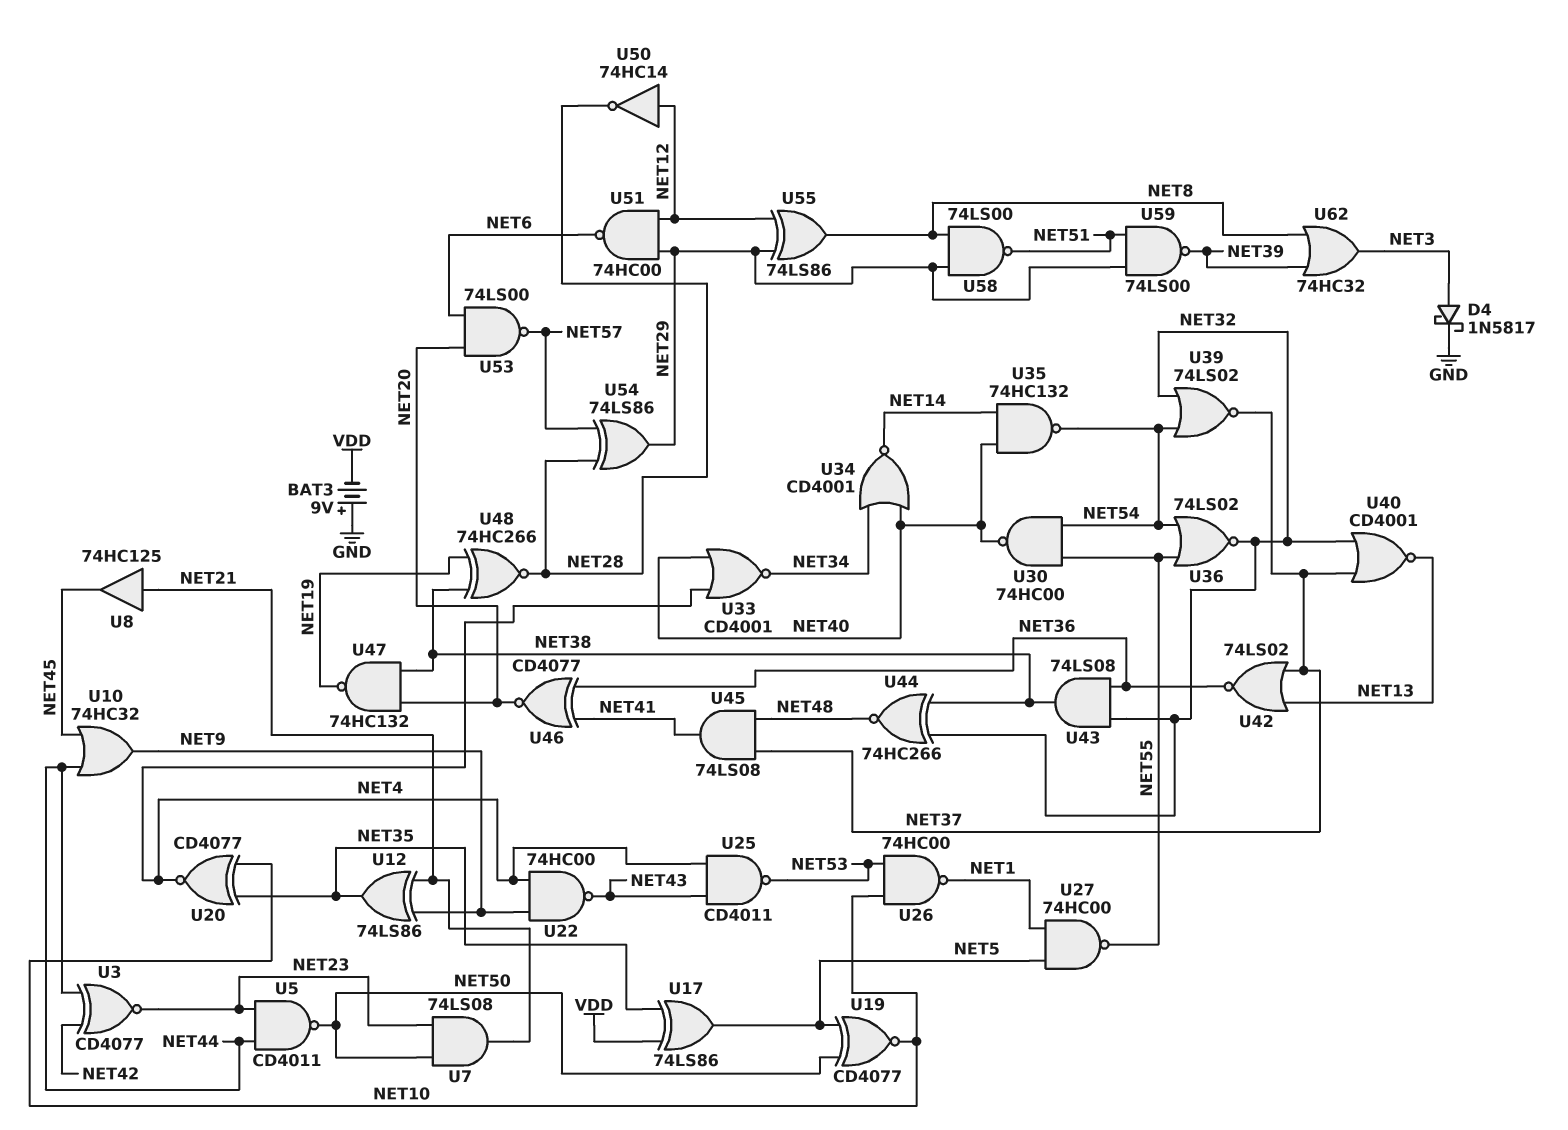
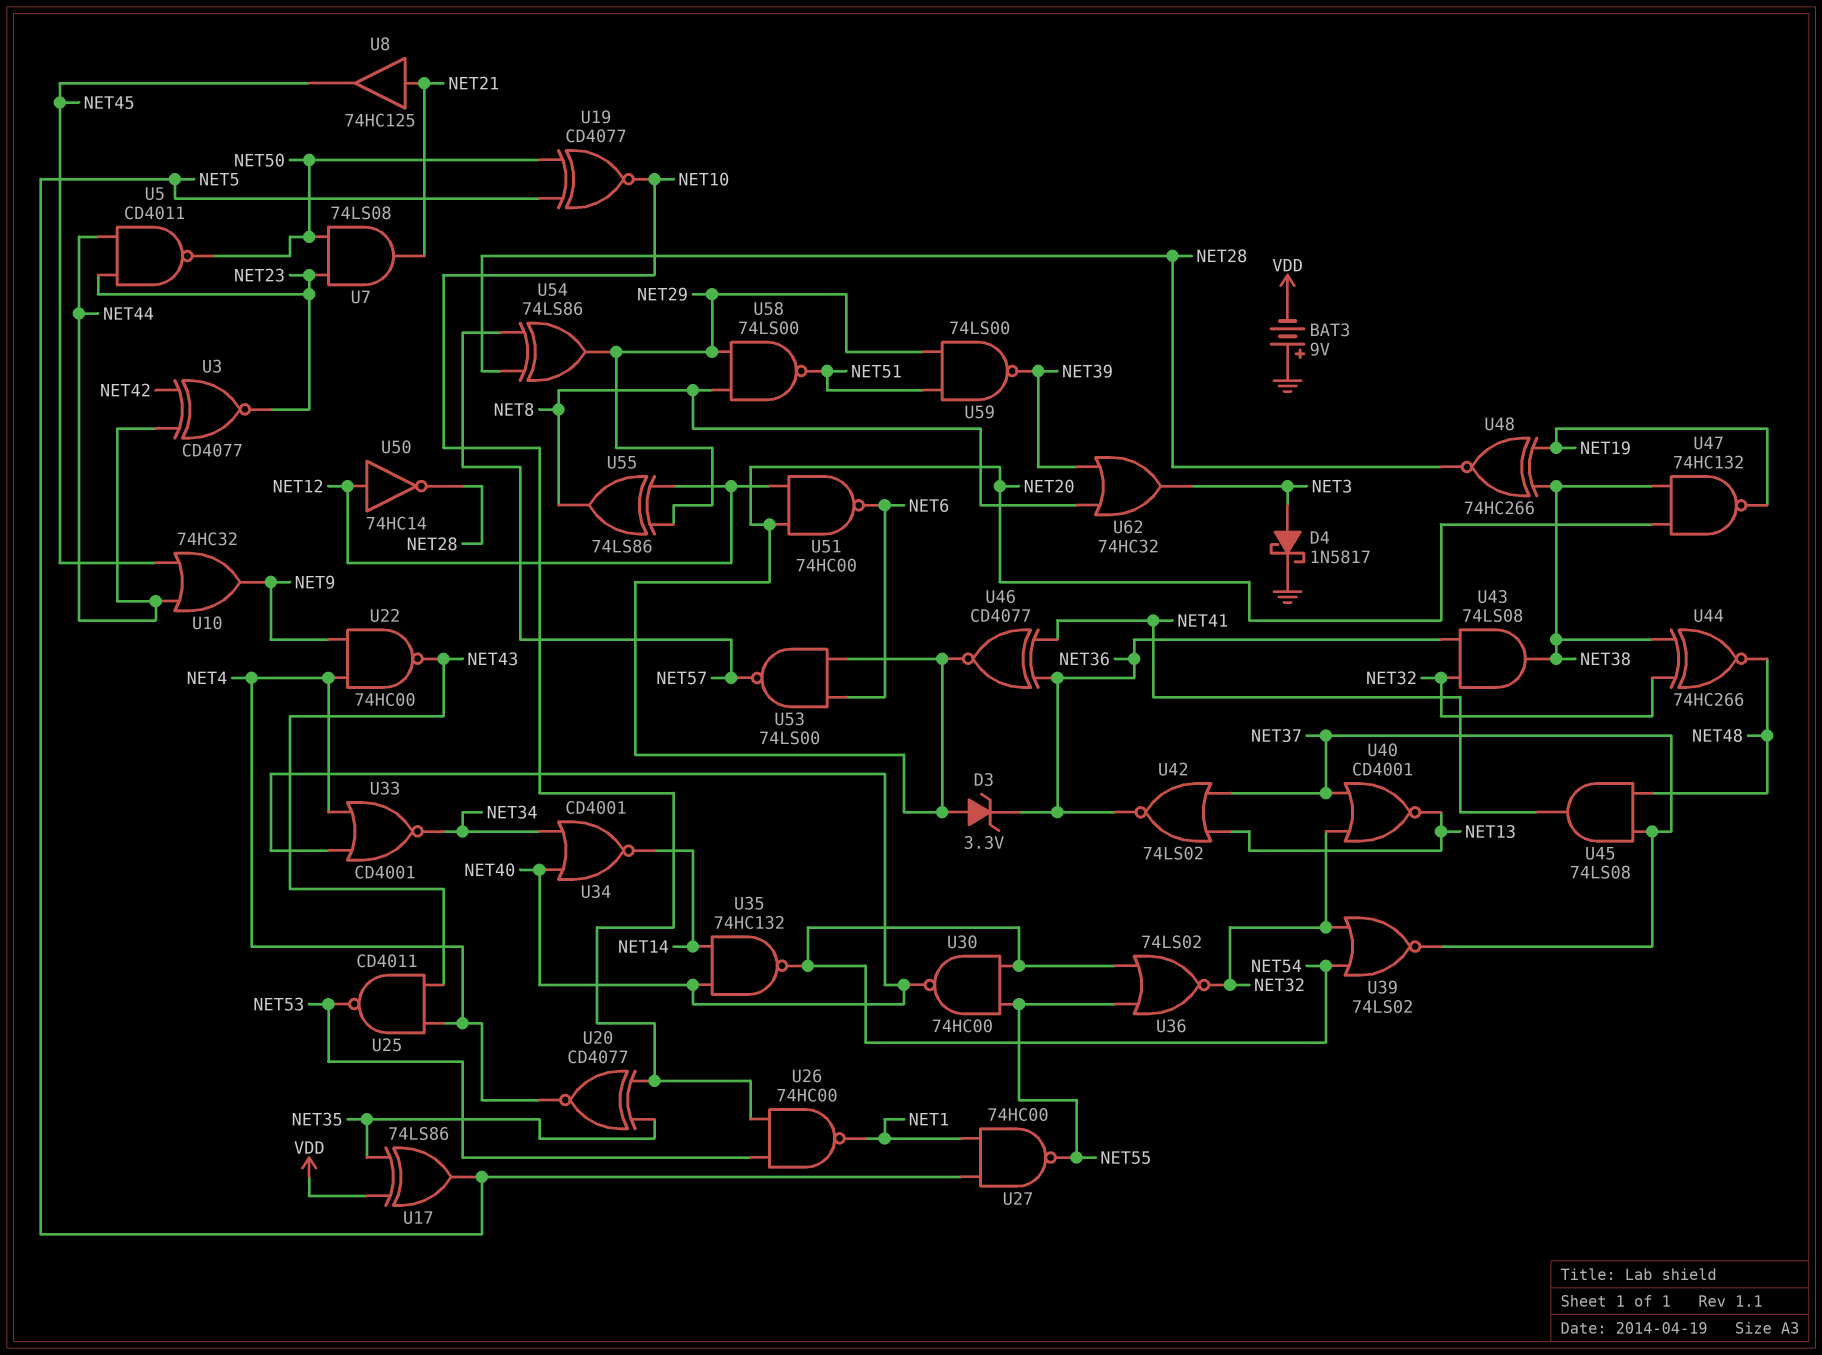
D3: none -> zener 3.3V (A NET20, K NET36)
U12: XOR 74LS86 (in NET9, in NET21, out NET35) -> none
U51: NAND 74HC00 (in NET12, in NET29, out NET6) -> NAND 74HC00 (in NET12, in NET20, out NET6)

